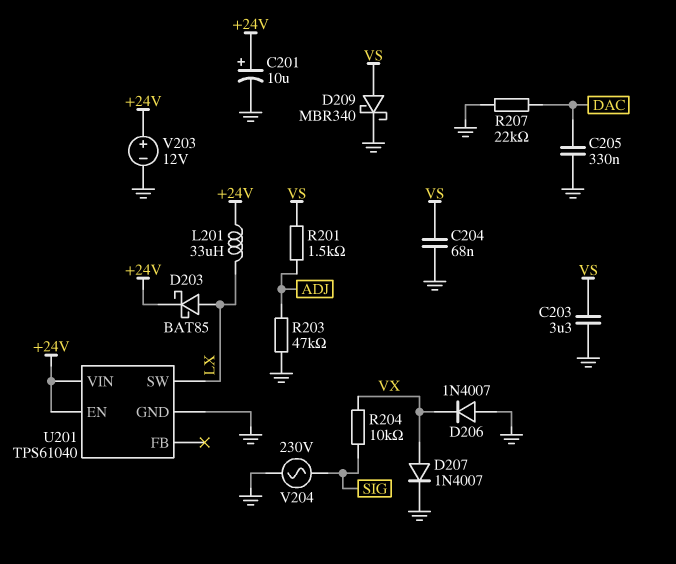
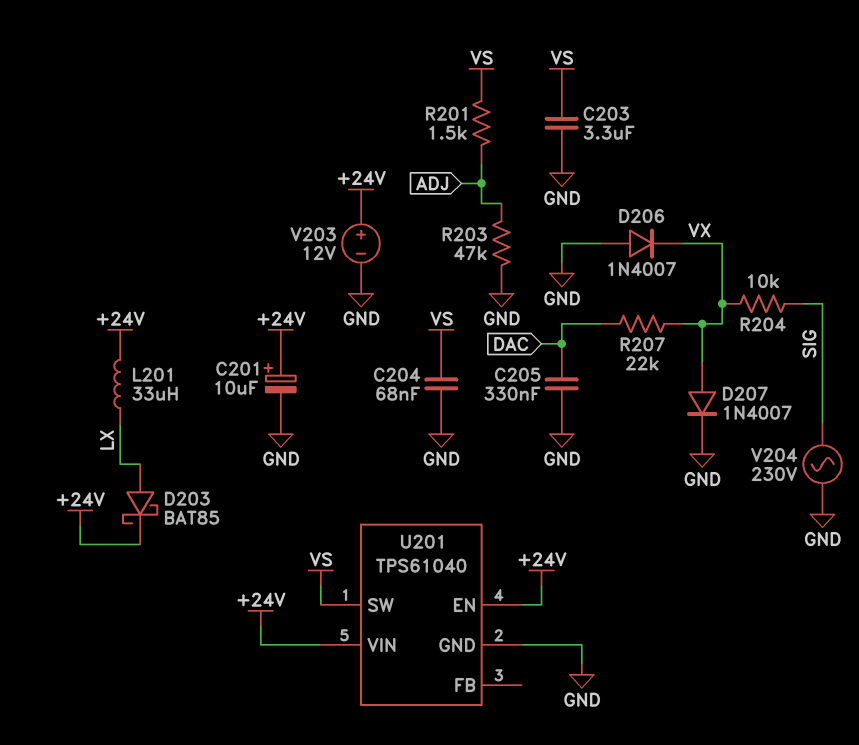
D209: schottky MBR340 (A VS, K GND) -> none
R207: 22k (DAC, GND) -> 22k (DAC, VX)
U201 pin SW: LX -> VS

